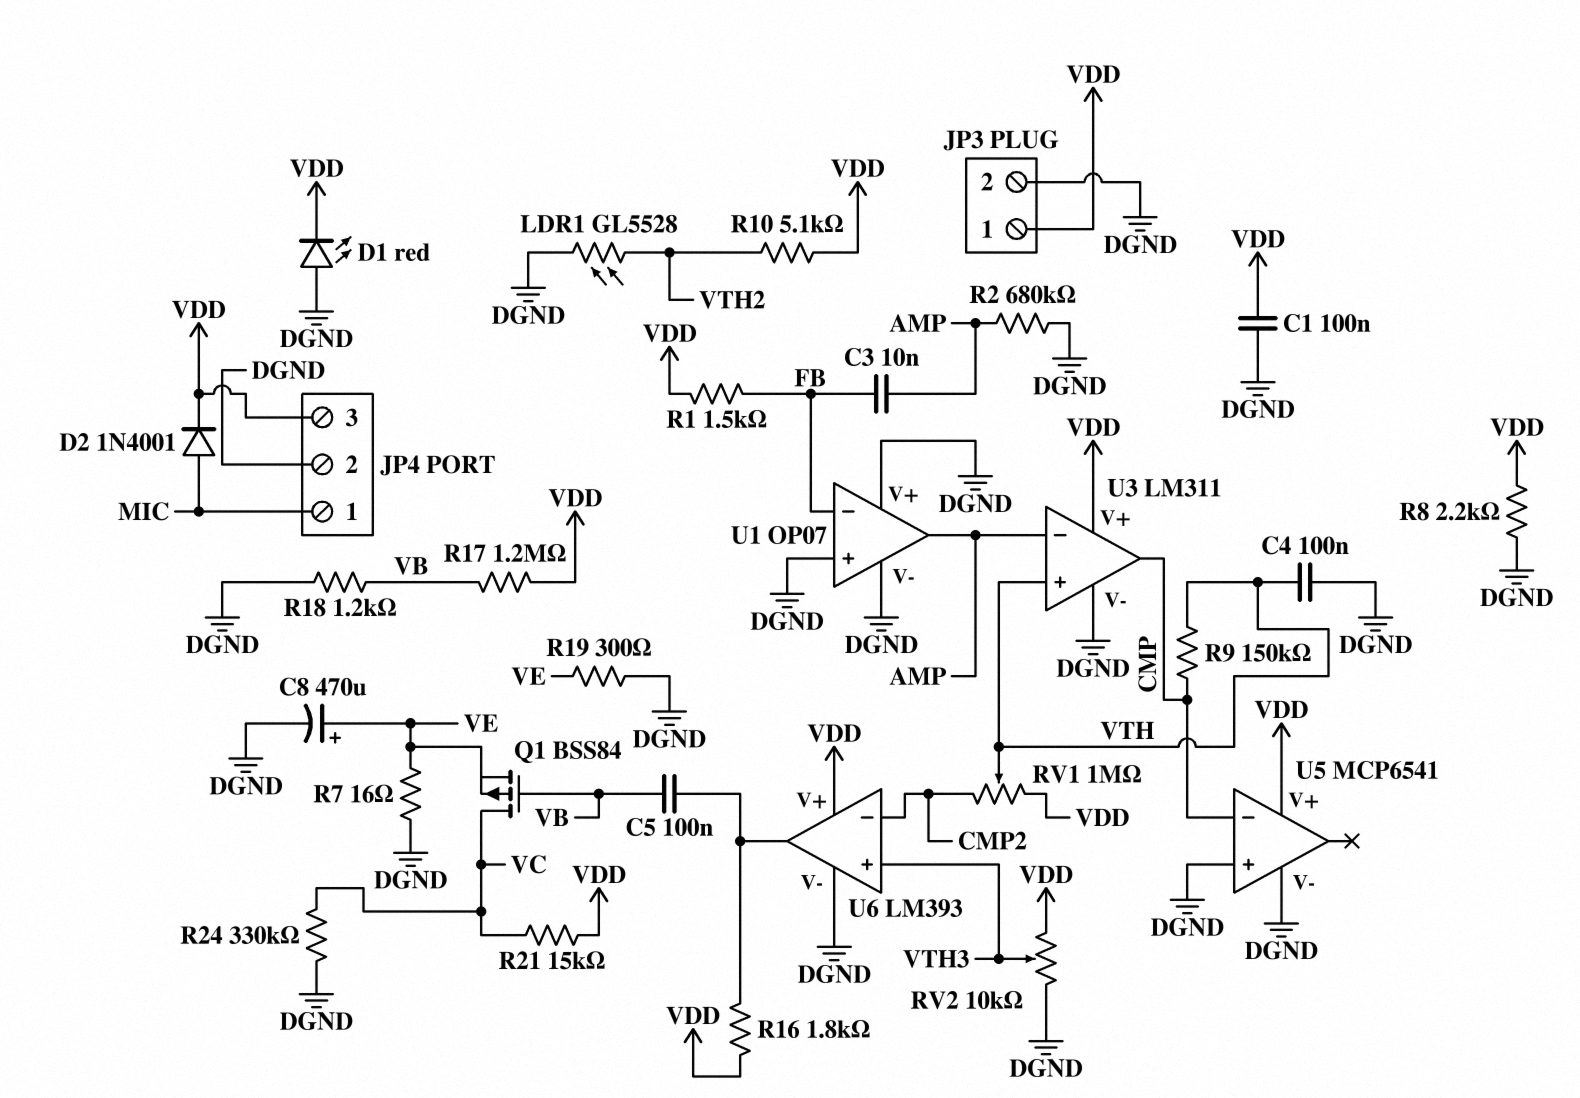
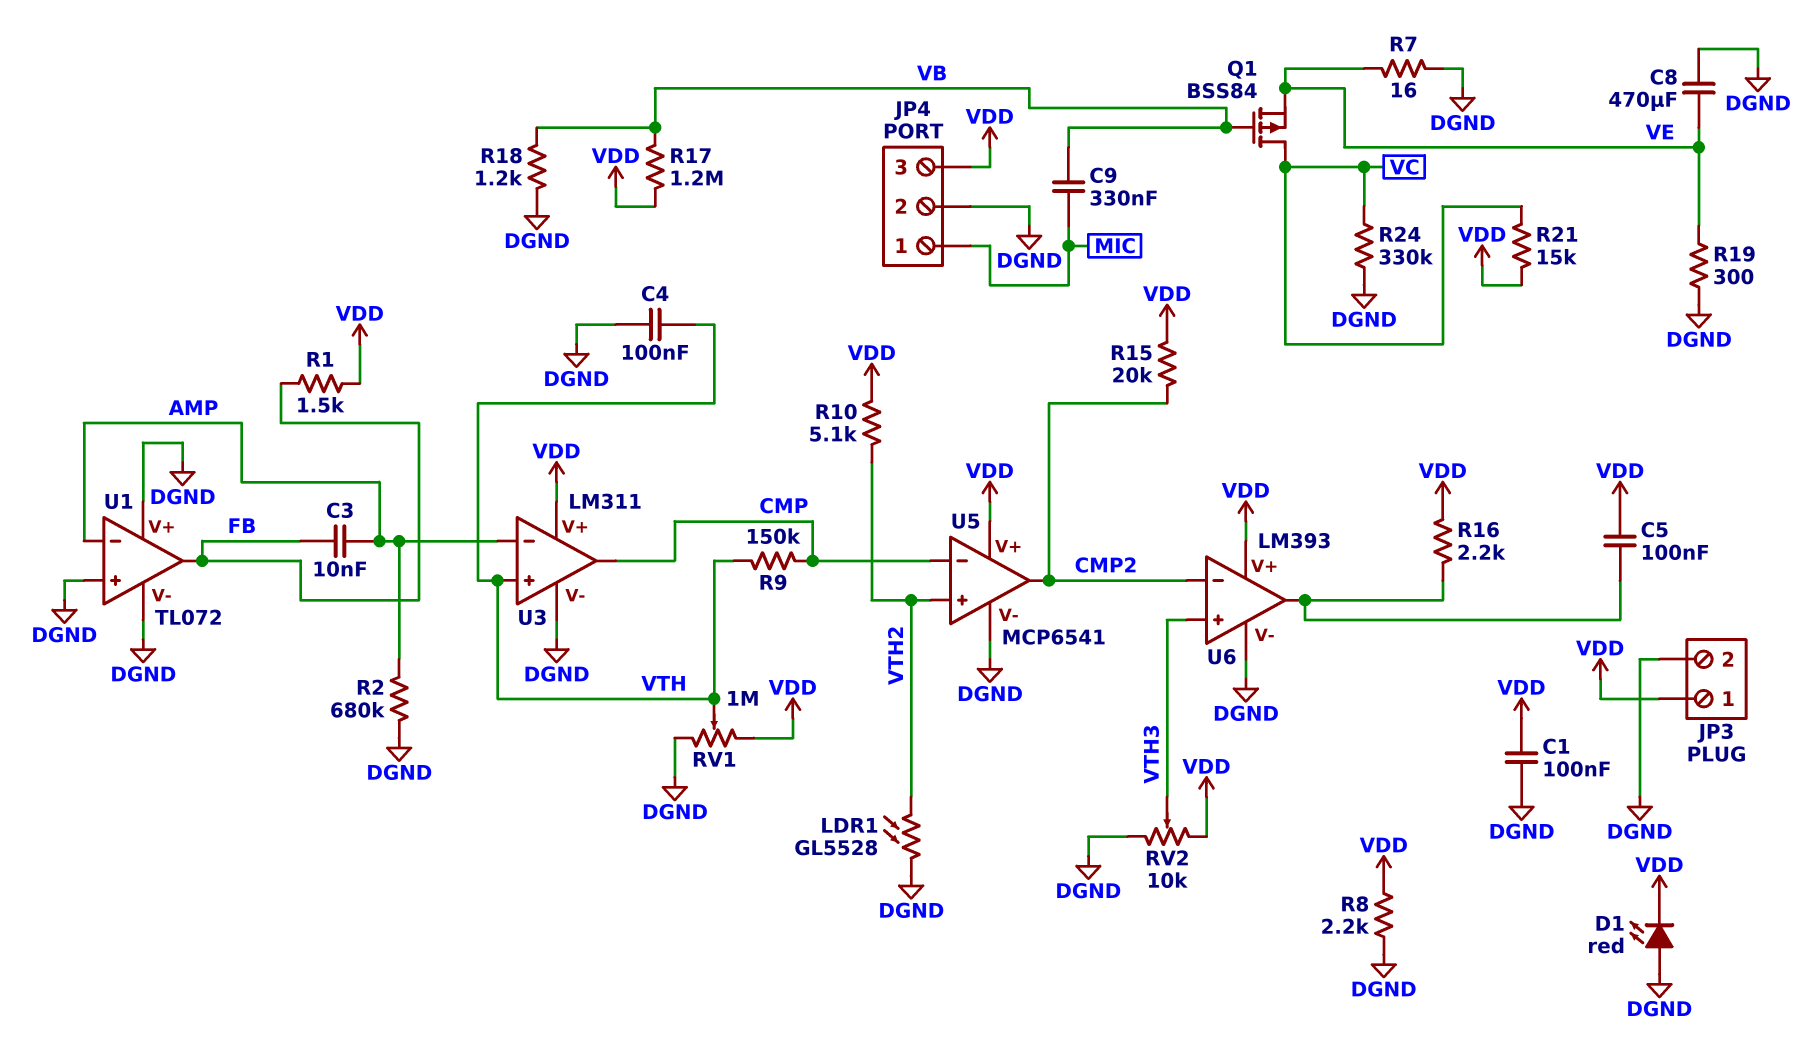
C5: 100nF (U6/out, VB) -> 100nF (U6/out, VDD)
C8: 470uF (plus VE, minus DGND) -> 470uF (DGND, VE)
C9: none -> 330nF (MIC, VB)
D2: diode 1N4001 (A MIC, K VDD) -> none
R15: none -> 20k (CMP2, VDD)
R16: 1.8k (U6/out, VDD) -> 2.2k (U6/out, VDD)
RV1: 1M (CMP2, VDD, wiper VTH) -> 1M (DGND, VDD, wiper VTH)
U1: OP07 -> TL072
U1 pin in-: FB -> AMP
U1 pin out: AMP -> FB
U5 pin in+: DGND -> VTH2
U5 pin out: none -> CMP2

